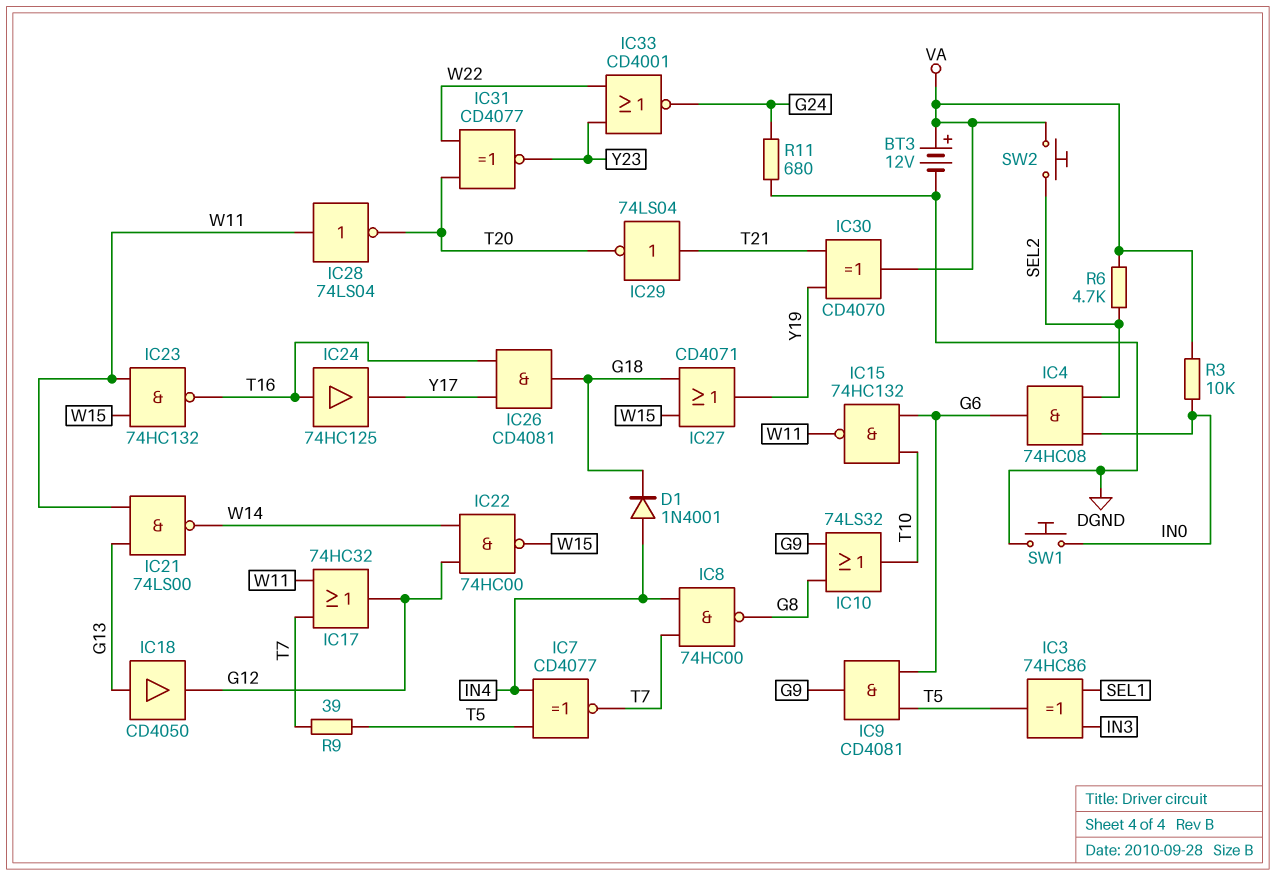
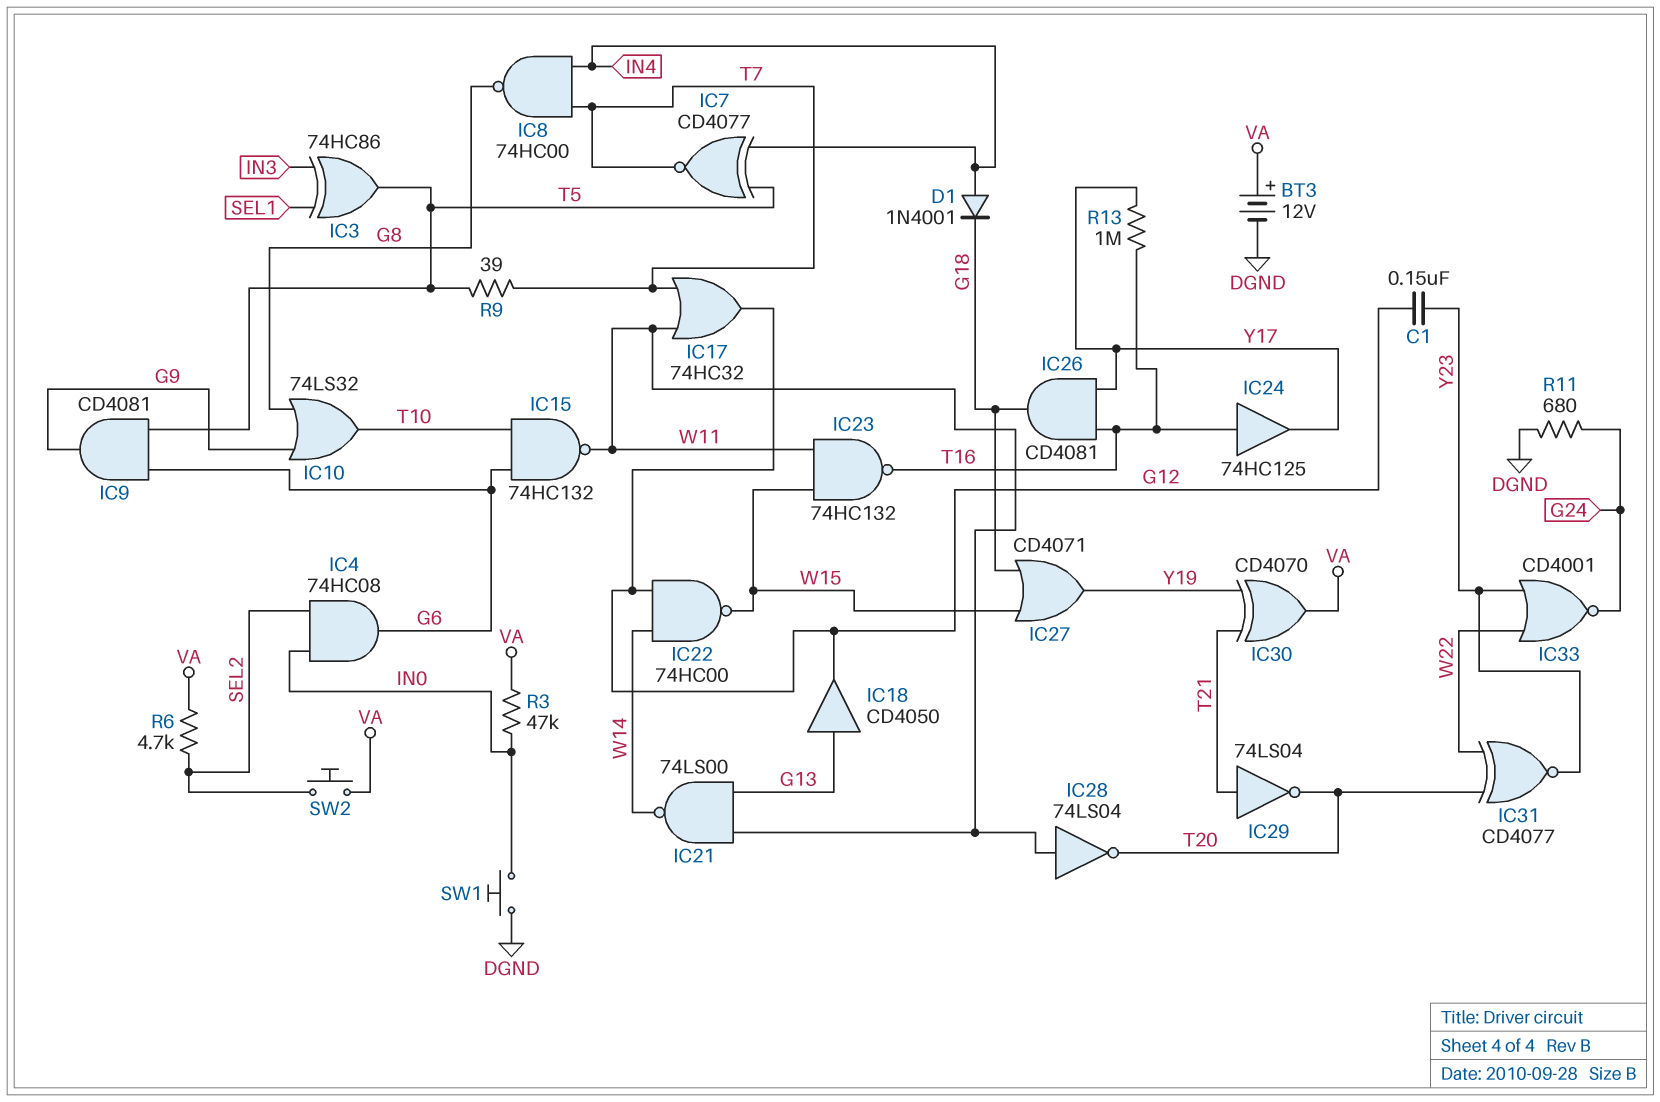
C1: none -> 150nF (G12, Y23)
R3: 10k (IN0, VA) -> 47k (IN0, VA)
R13: none -> 1M (T16, Y17)

